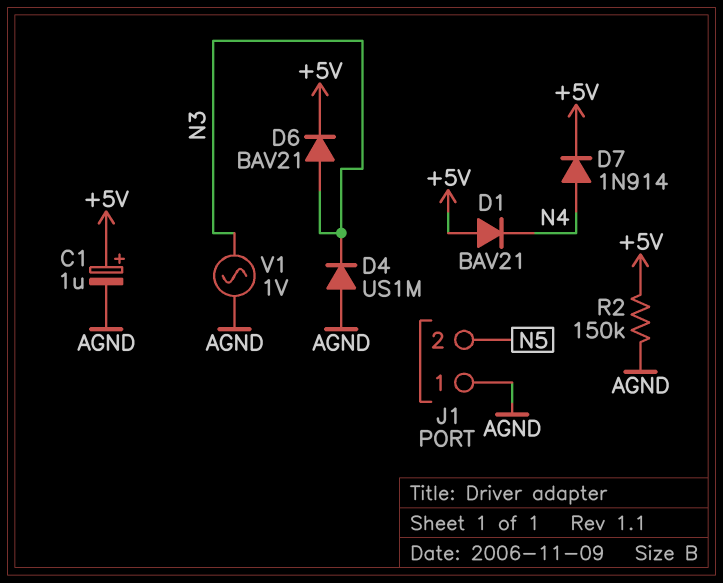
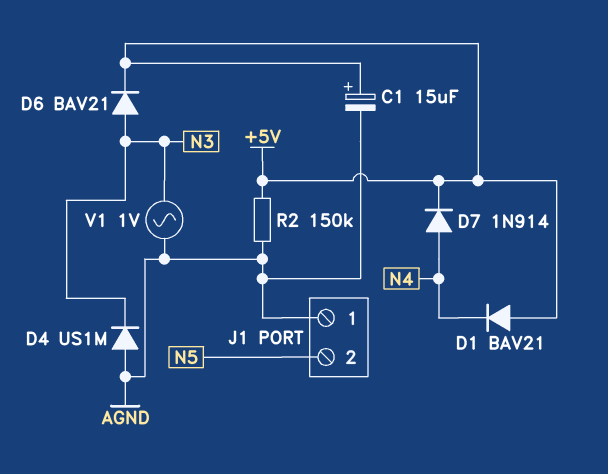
C1: 1uF (plus +5V, minus AGND) -> 15uF (plus +5V, minus AGND)

